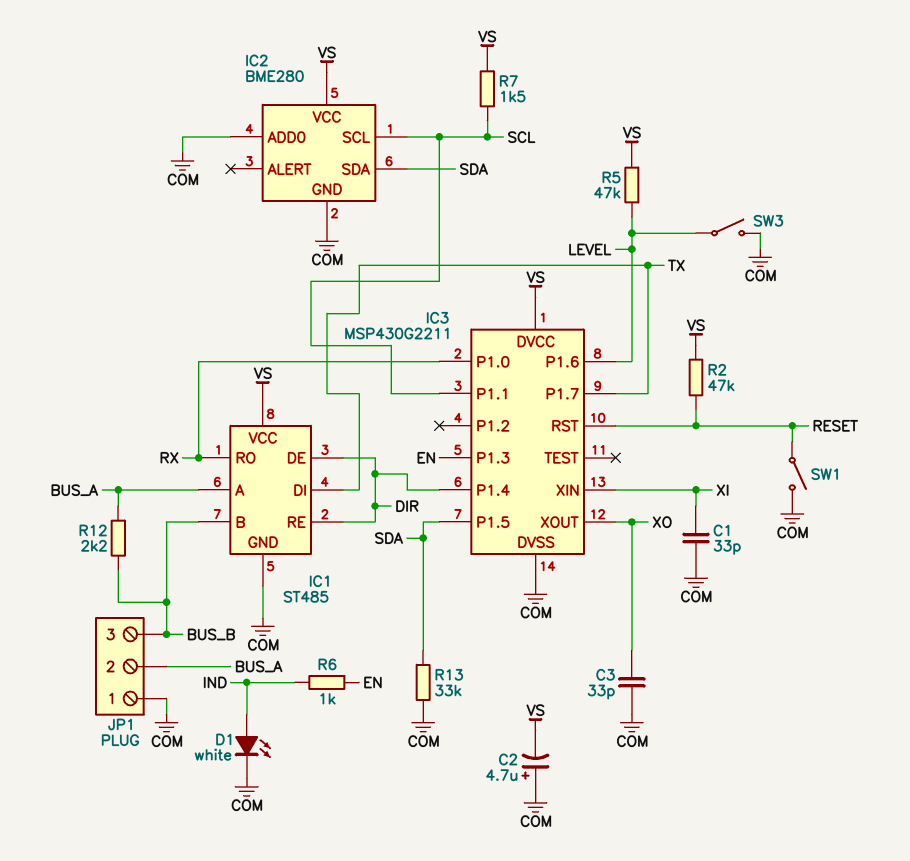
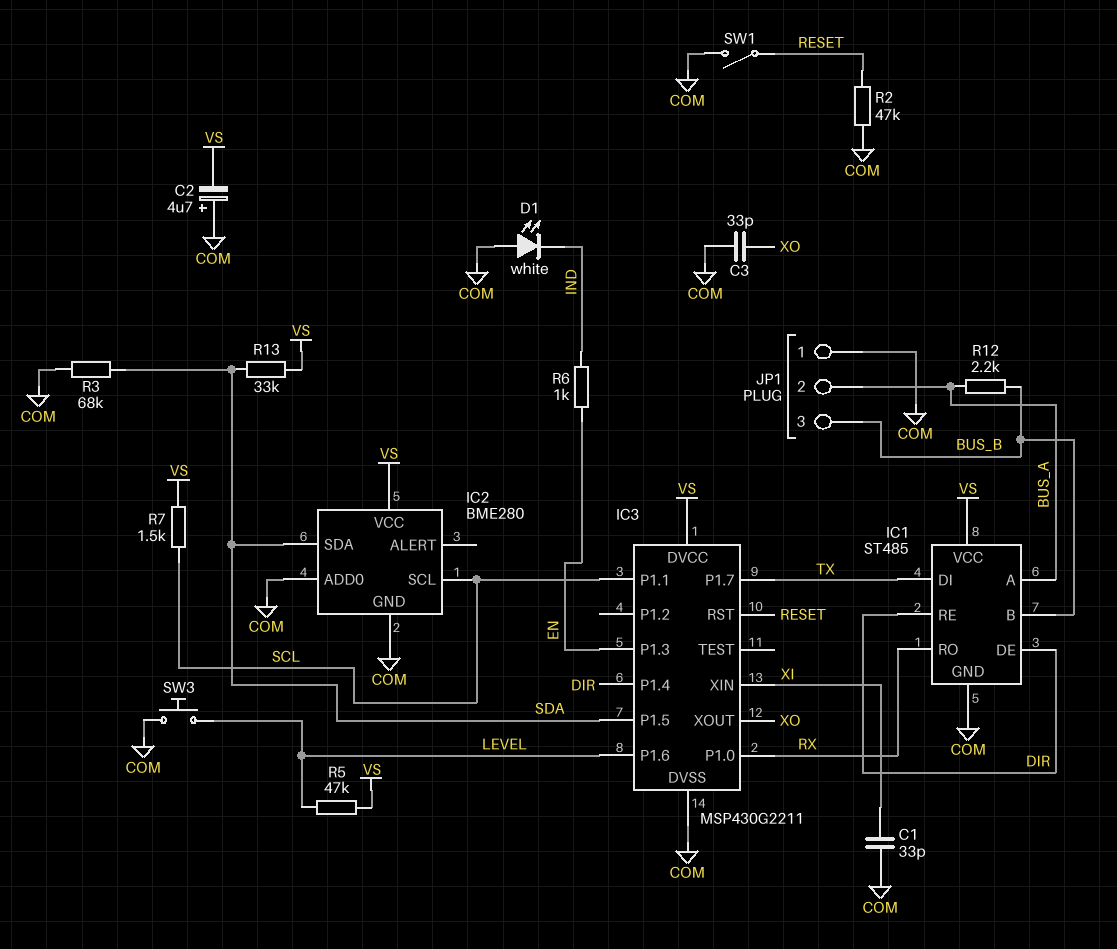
D1: LED white (A IND, K COM) -> LED white (A COM, K IND)
R2: 47k (RESET, VS) -> 47k (COM, RESET)
R3: none -> 68k (COM, SDA)
R13: 33k (COM, SDA) -> 33k (SDA, VS)
SW3: switch (COM, LEVEL) -> button (COM, LEVEL)

